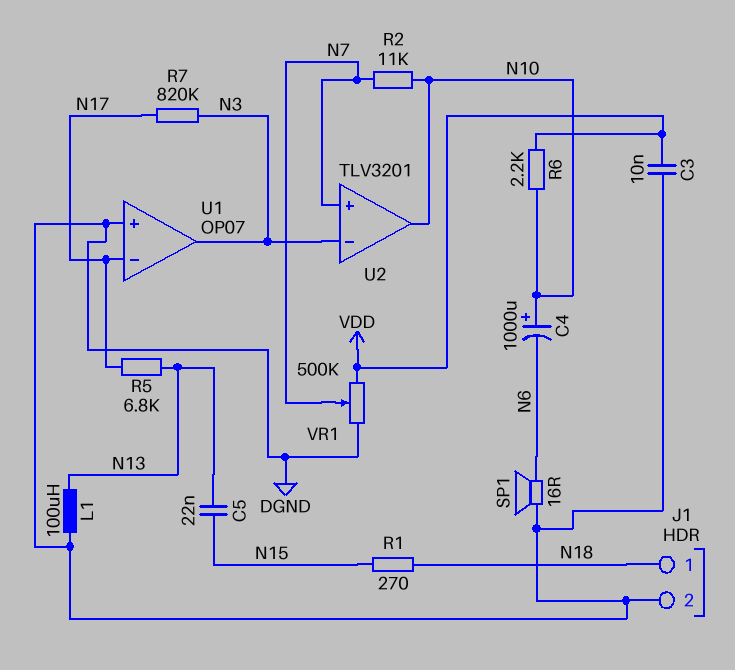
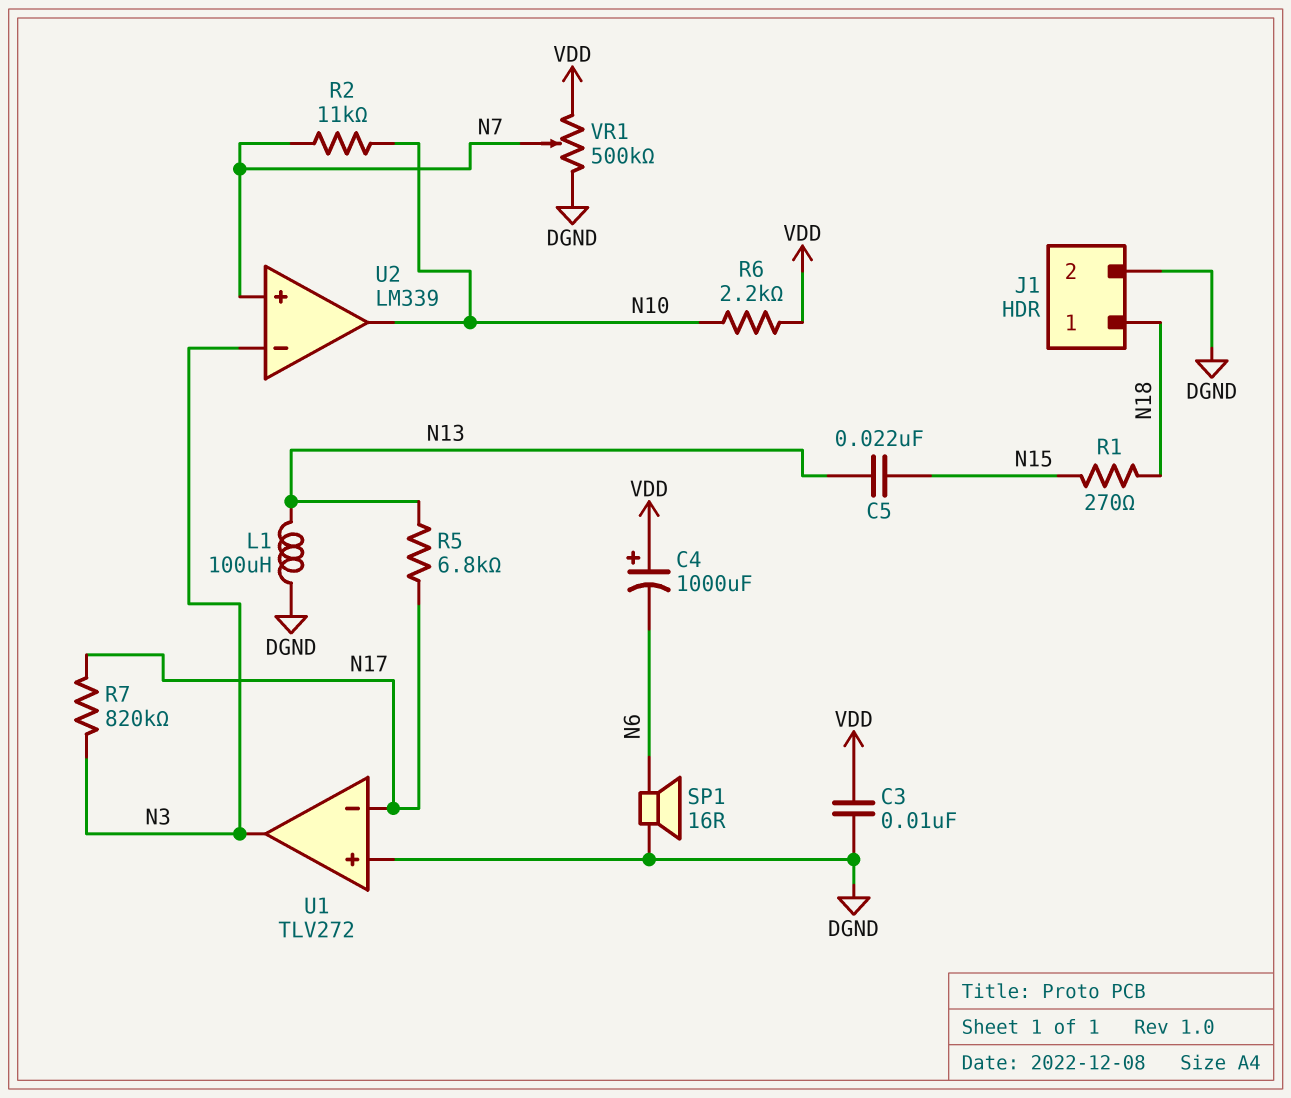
C4: 1000uF (plus N10, minus N6) -> 1000uF (plus VDD, minus N6)
U1: OP07 -> TLV272
U2: TLV3201 -> LM339

